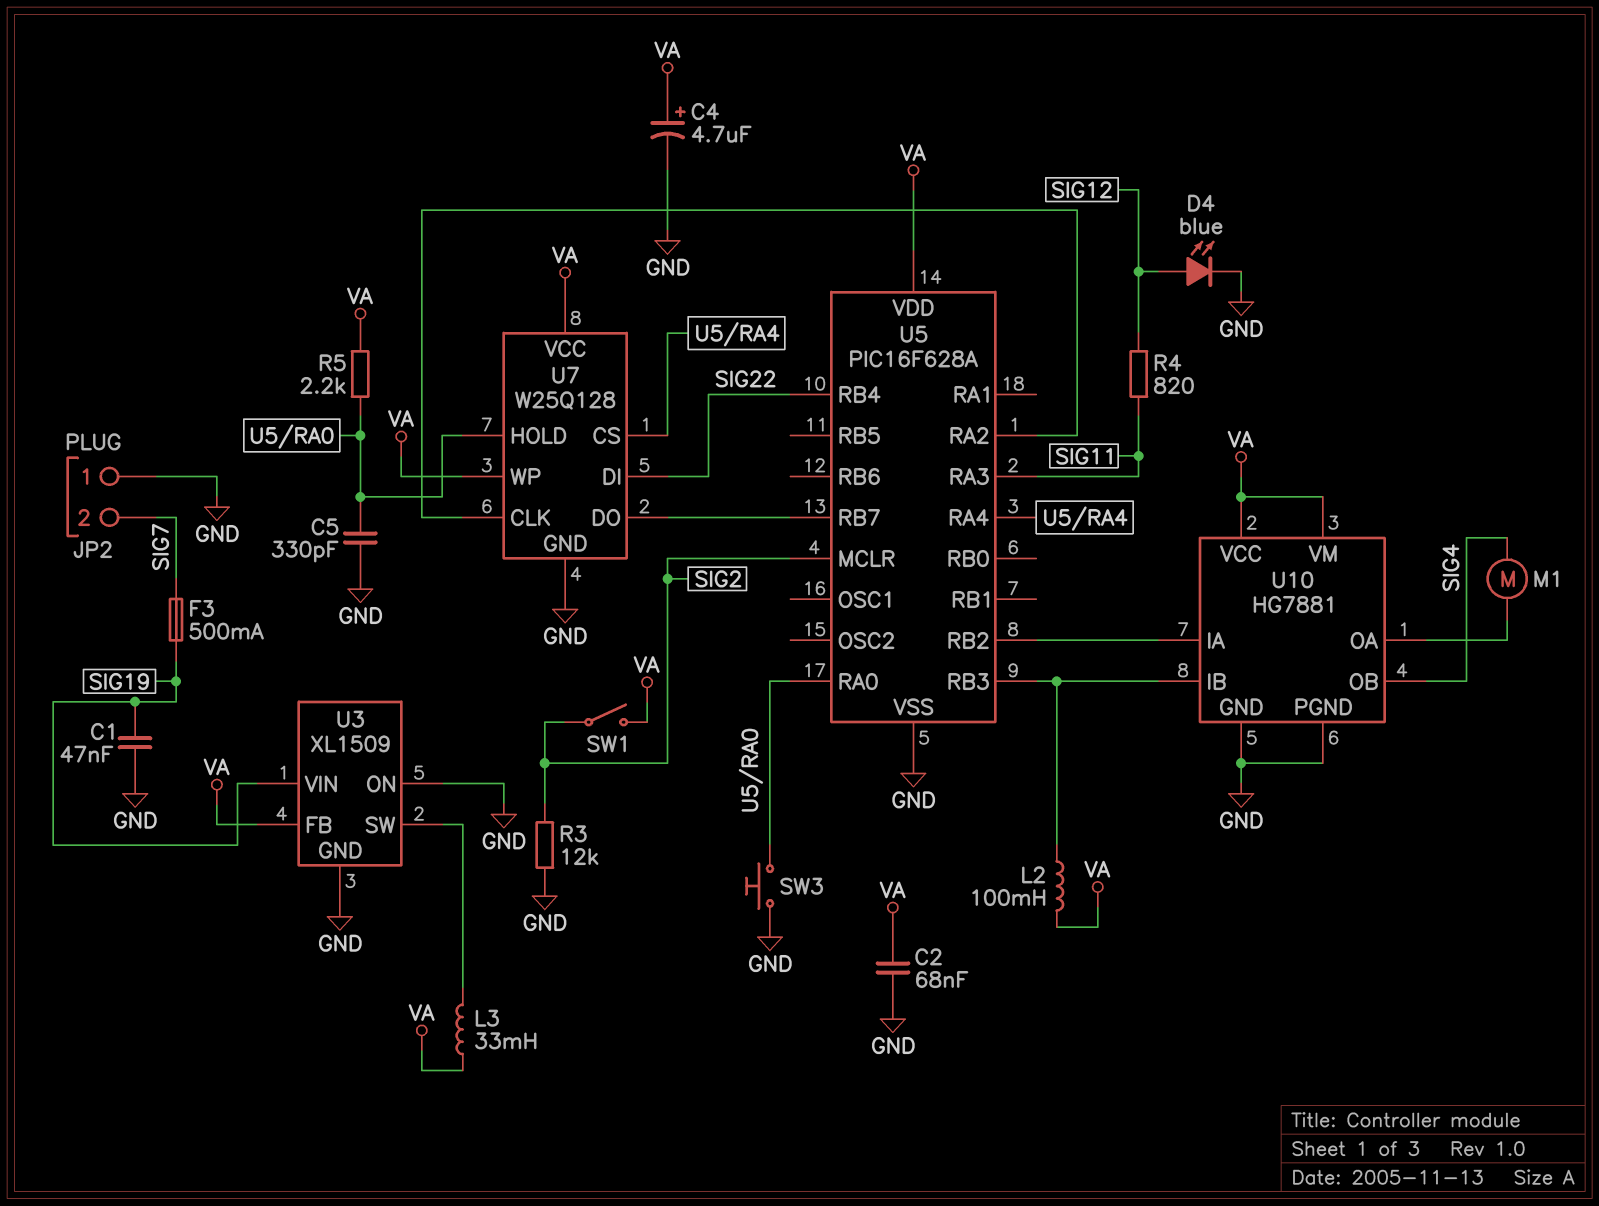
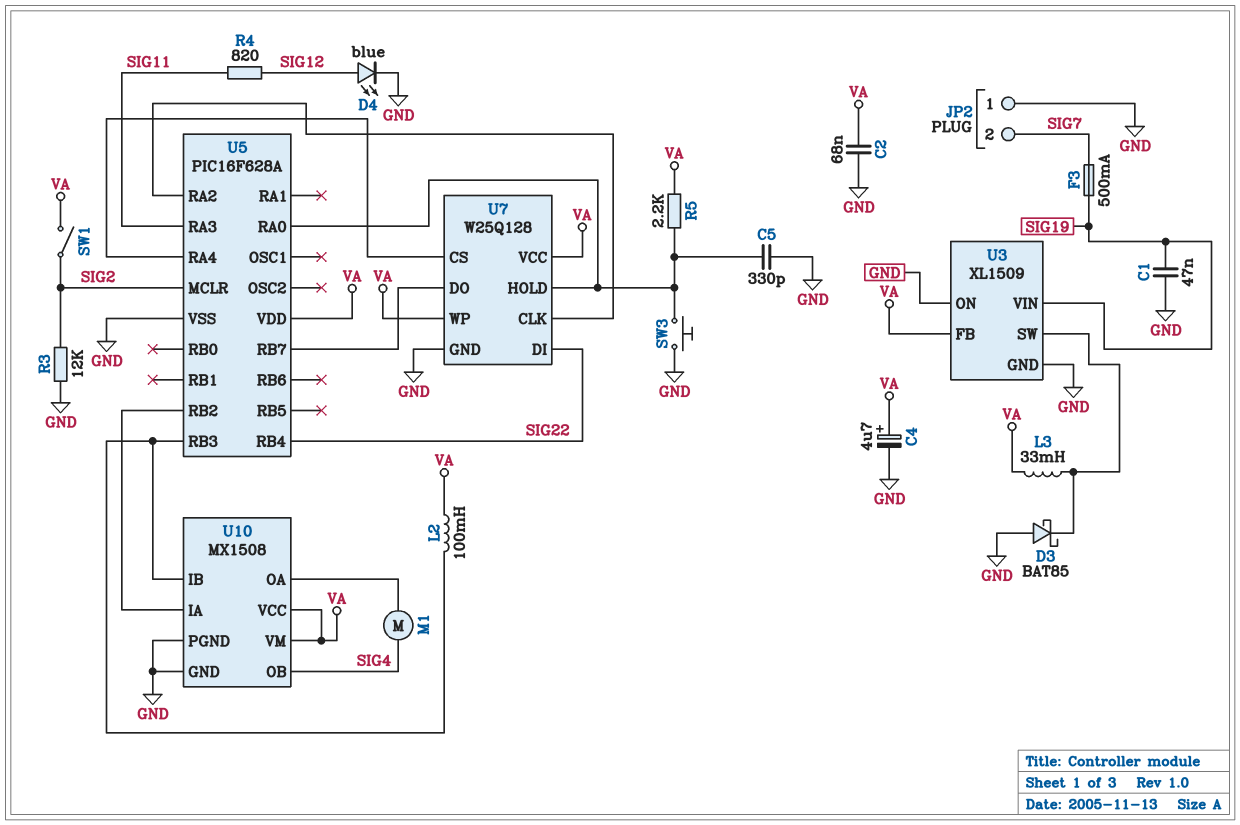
D3: none -> schottky BAT85 (A GND, K U3/SW)
U10: HG7881 -> MX1508

